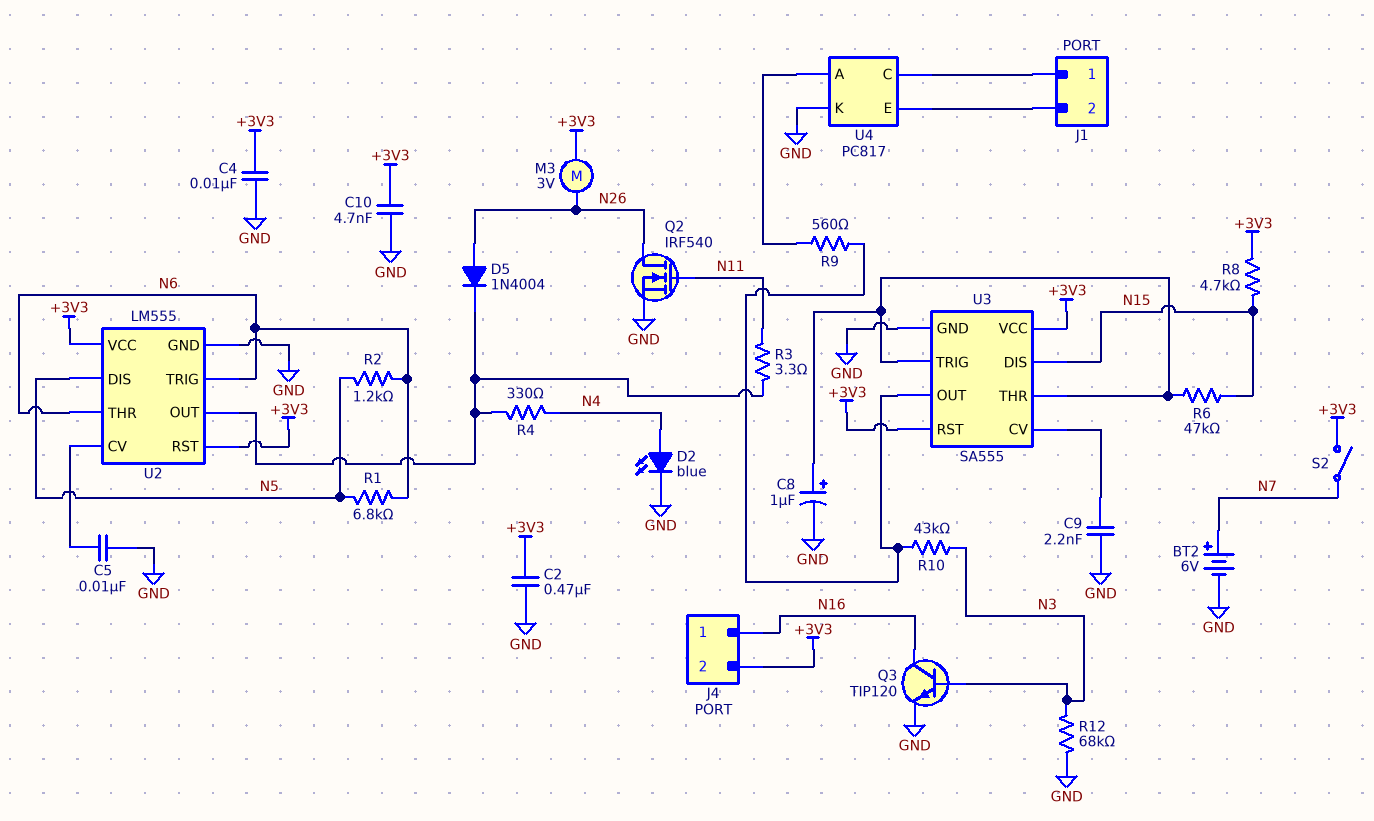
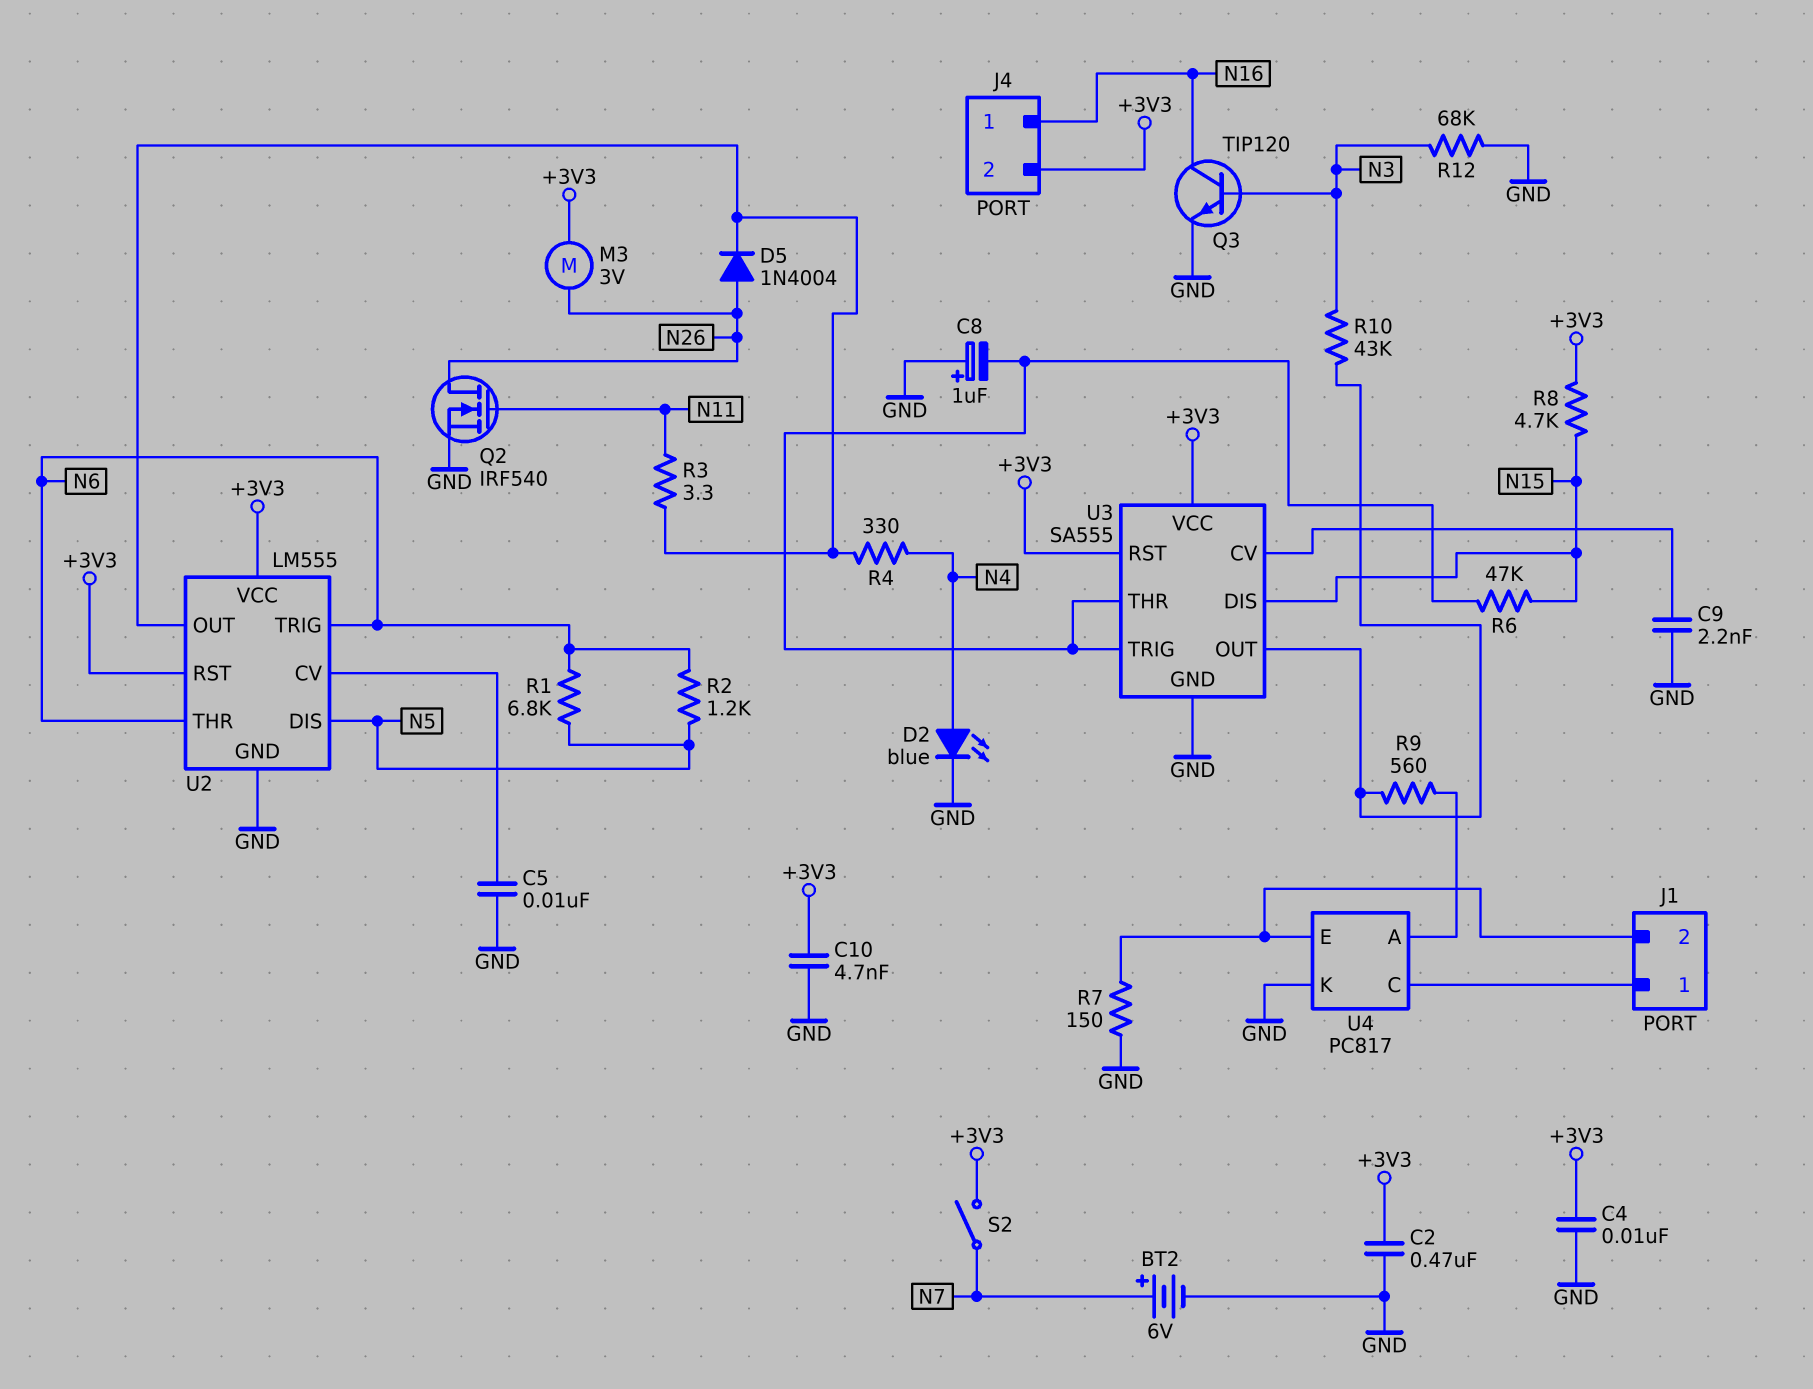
C8: 1uF (plus U3/THR, minus GND) -> 1uF (plus GND, minus U3/THR)
R7: none -> 150 (GND, J1/2)

